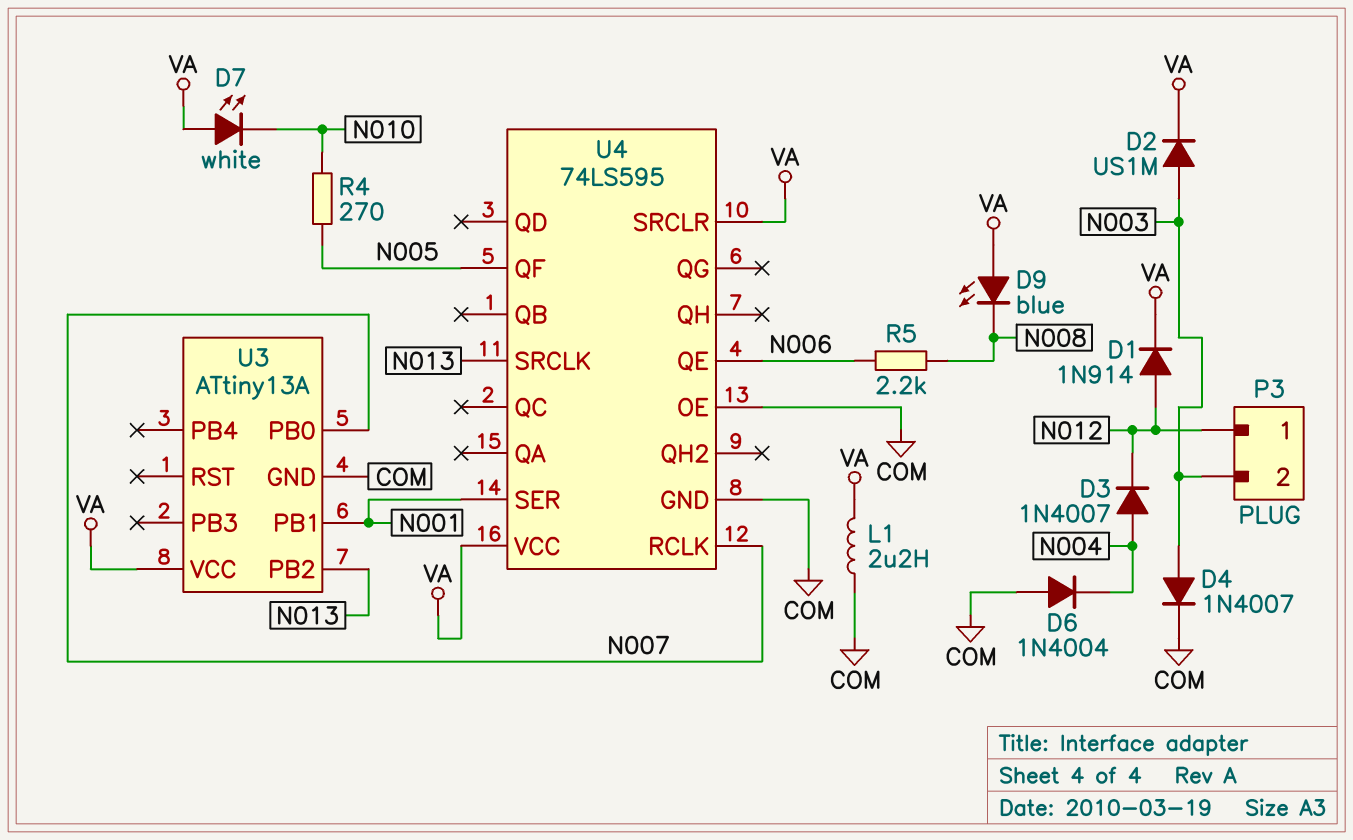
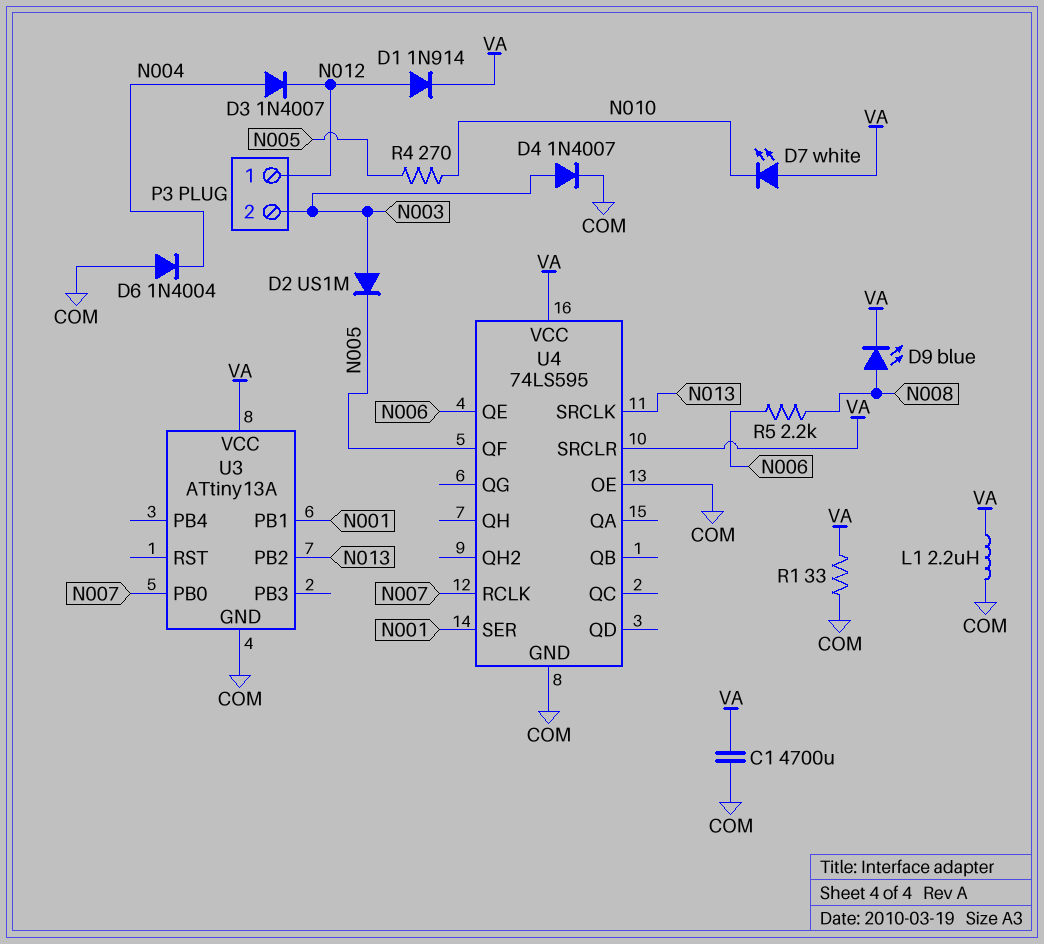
C1: none -> 4700uF (COM, VA)
D2: diode US1M (A N003, K VA) -> diode US1M (A N003, K N005)
D9: LED blue (A VA, K N008) -> LED blue (A N008, K VA)
R1: none -> 33 (COM, VA)

